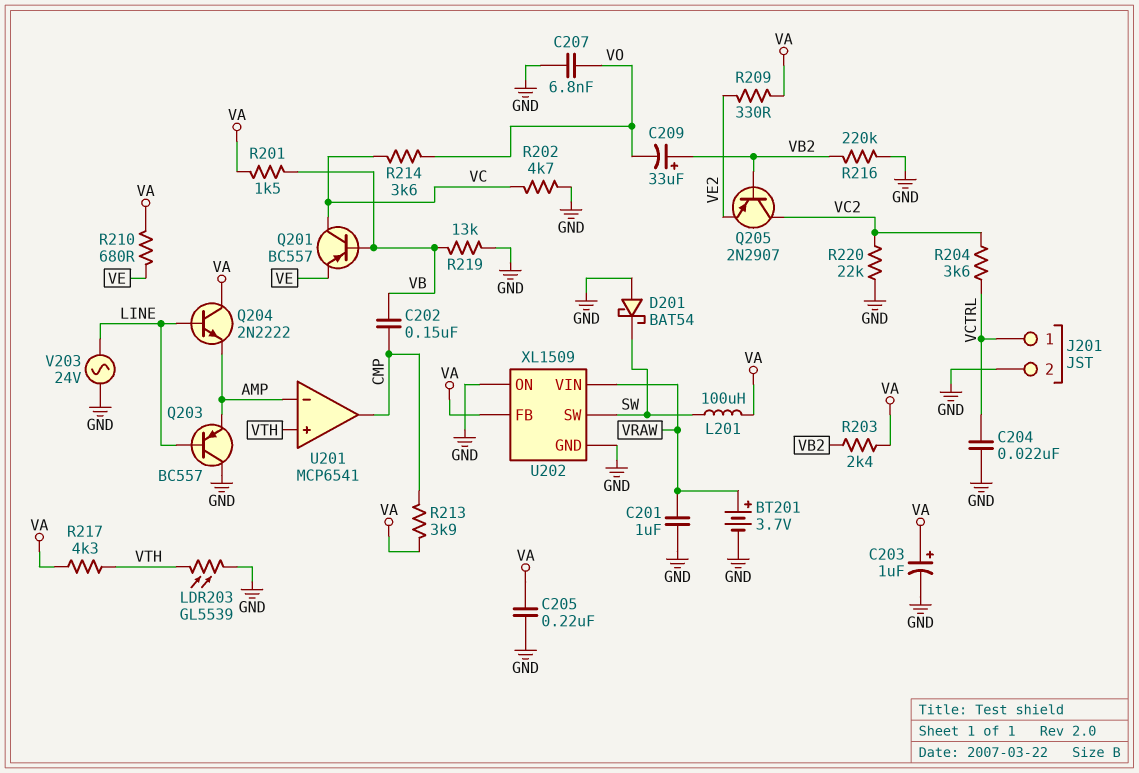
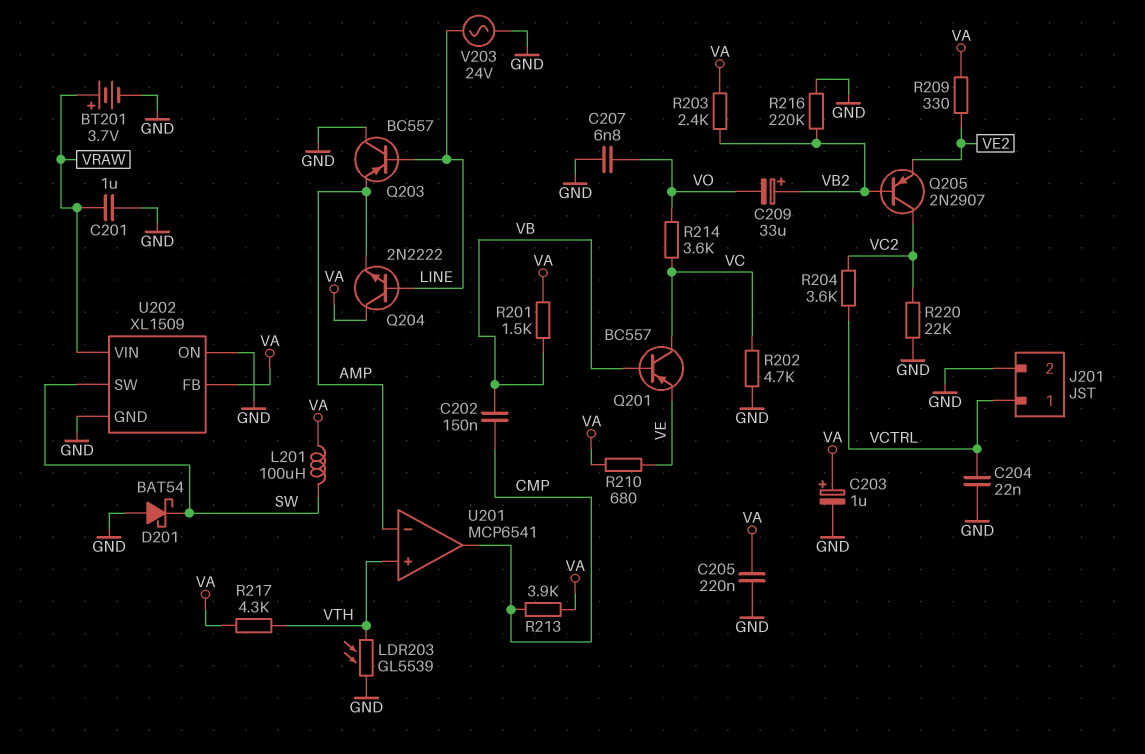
R219: 13k (GND, VB) -> none

